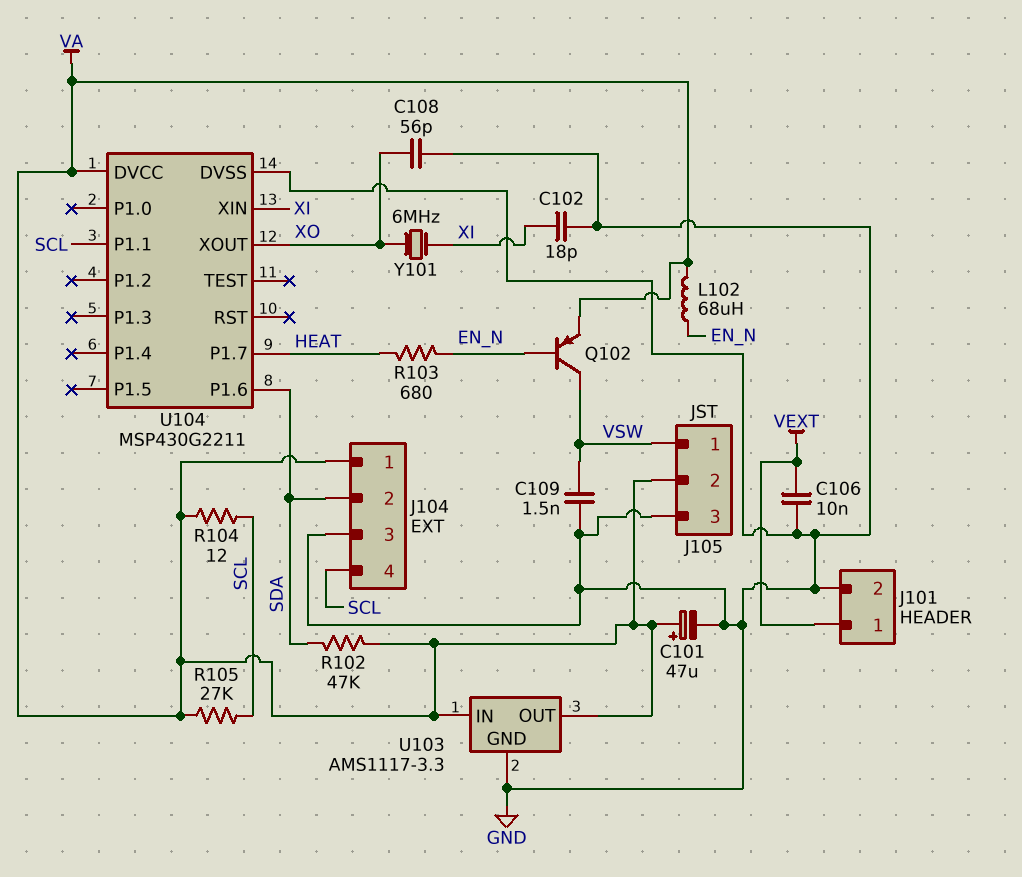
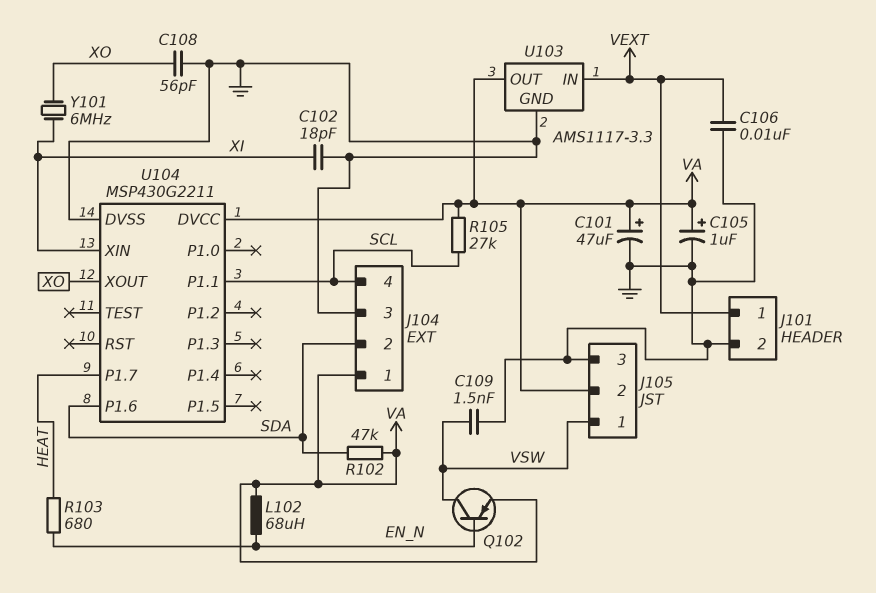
C105: none -> 1uF (plus VA, minus GND)
R104: 12 (SCL, VA) -> none
U103 pin IN: VA -> VEXT

